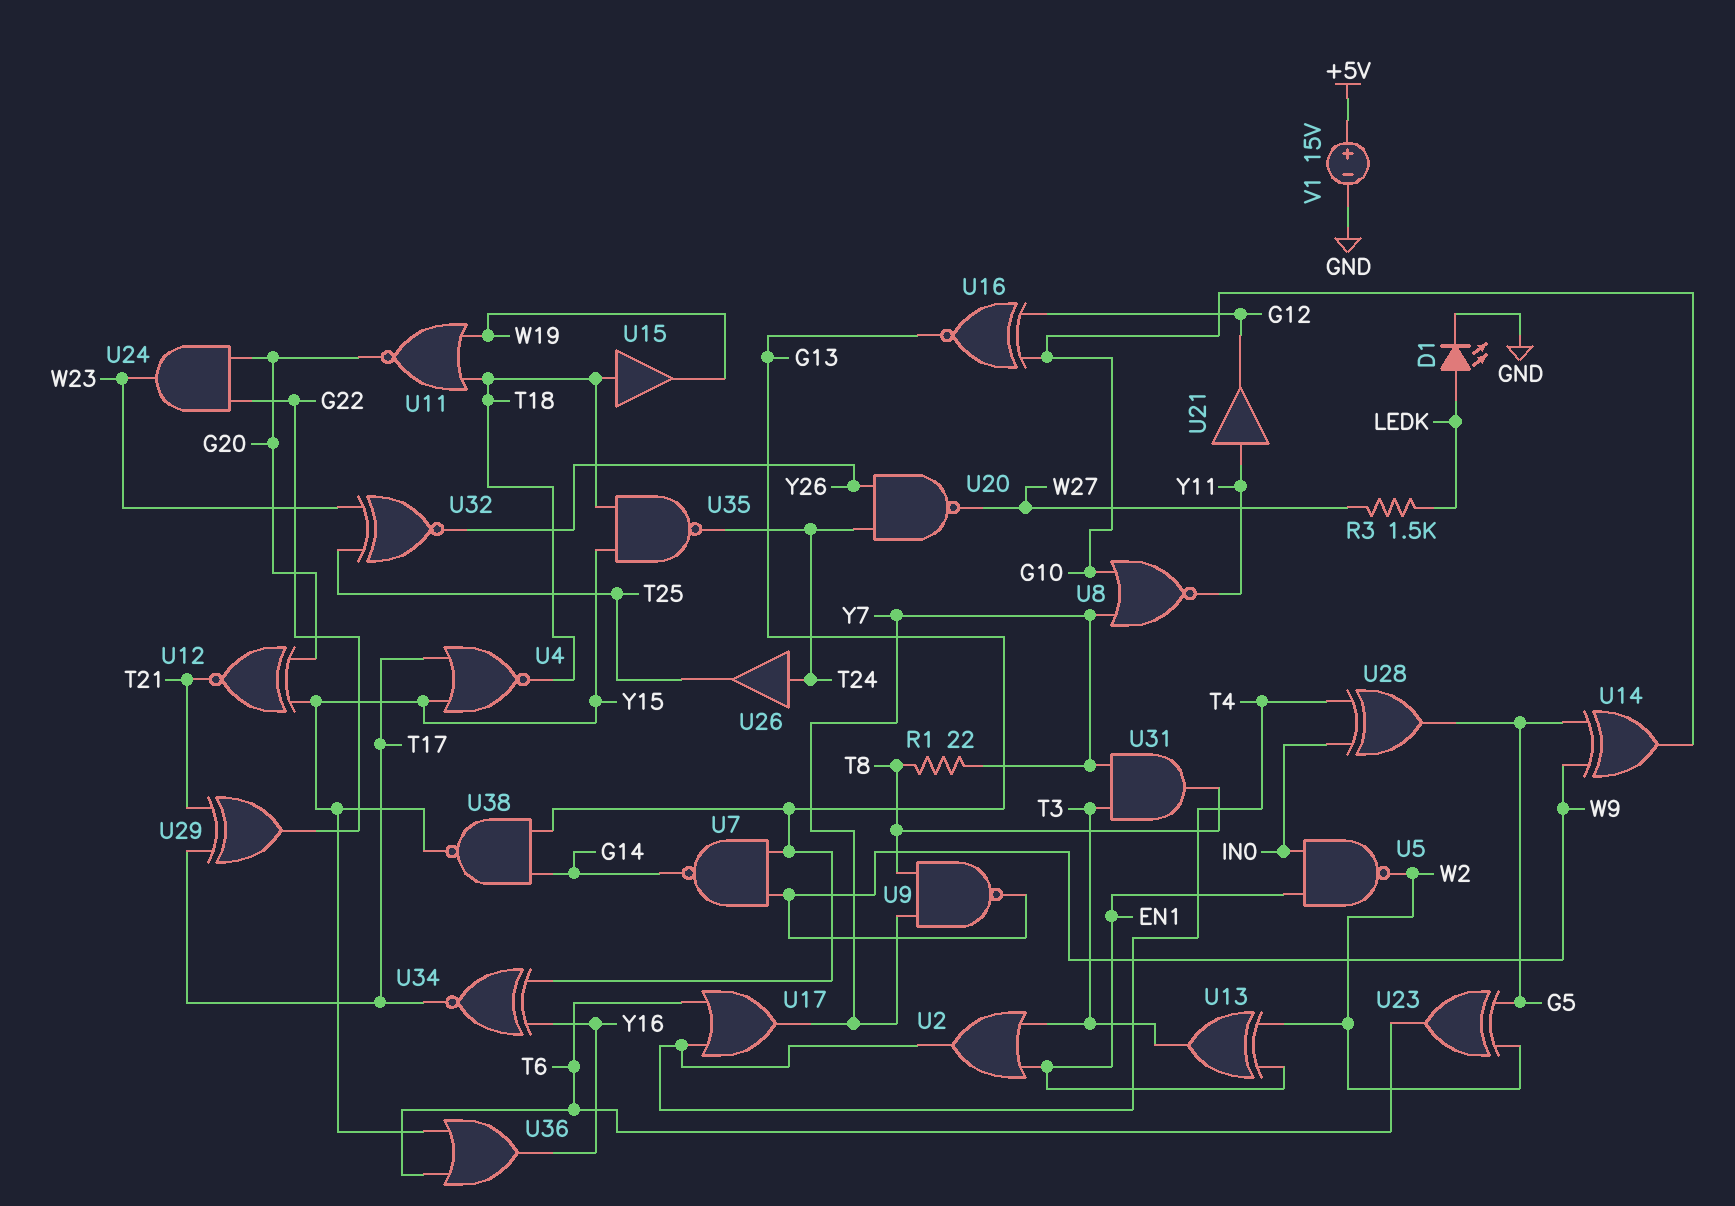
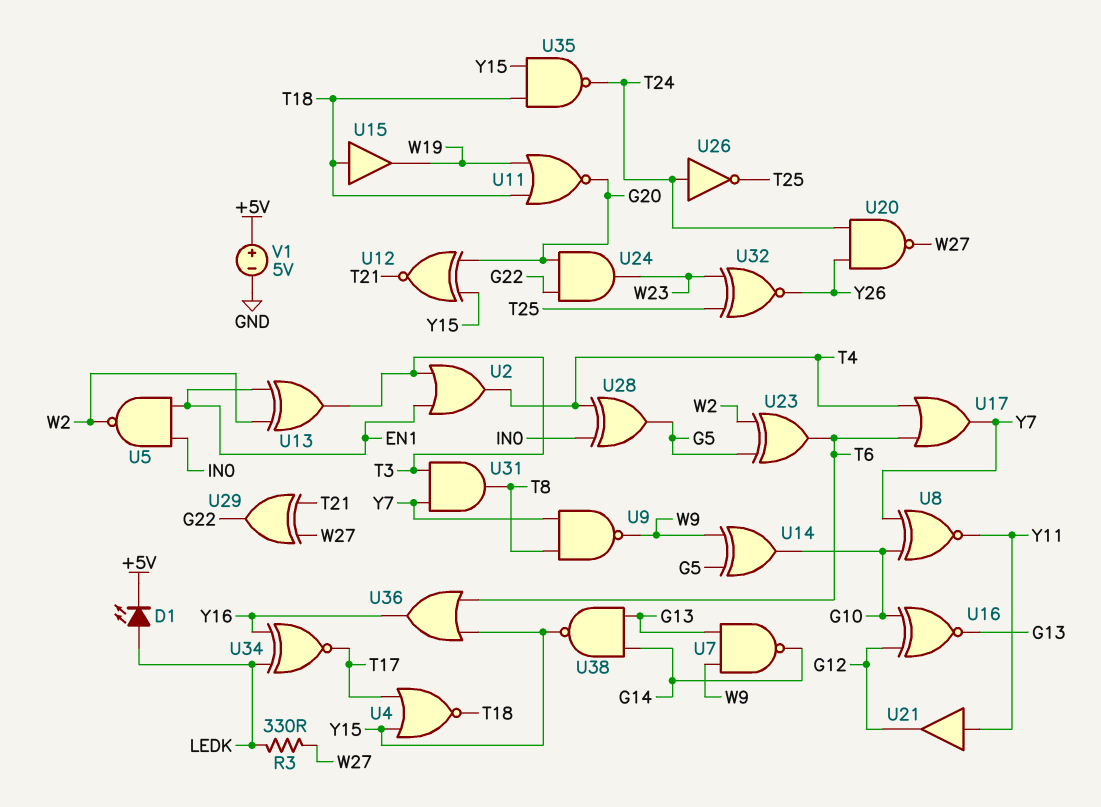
D1: LED (A LEDK, K GND) -> LED (A LEDK, K +5V)
R1: 22 (T8, Y7) -> none
R3: 1.5k (LEDK, W27) -> 330 (LEDK, W27)
U8: NOR (in G10, in Y7, out Y11) -> XNOR (in G10, in Y7, out Y11)
U26: buffer (in T24, out T25) -> NOT (in T24, out T25)
U29: XOR (in T17, in T21, out G22) -> XOR (in T21, in W27, out G22)
U34: XNOR (in G13, in Y16, out T17) -> XNOR (in LEDK, in Y16, out T17)
V1: 15V (plus +5V, minus GND) -> 5V (plus +5V, minus GND)

